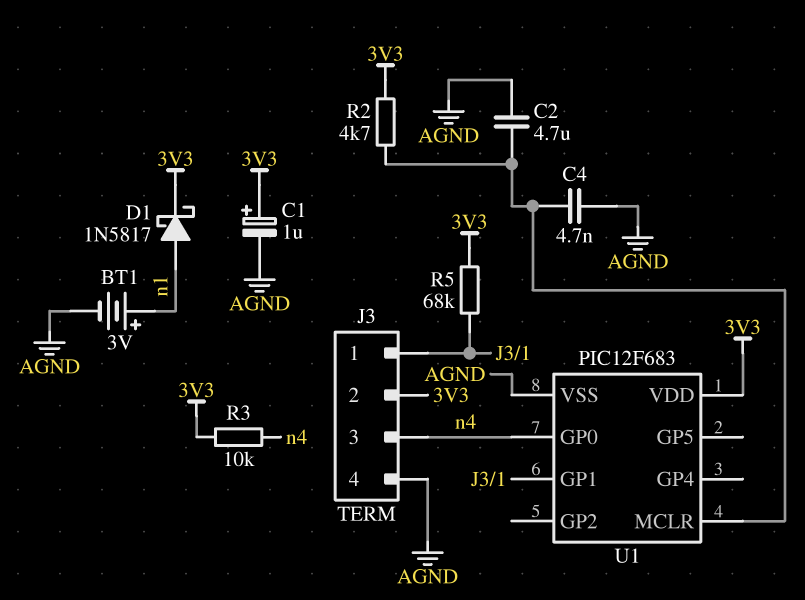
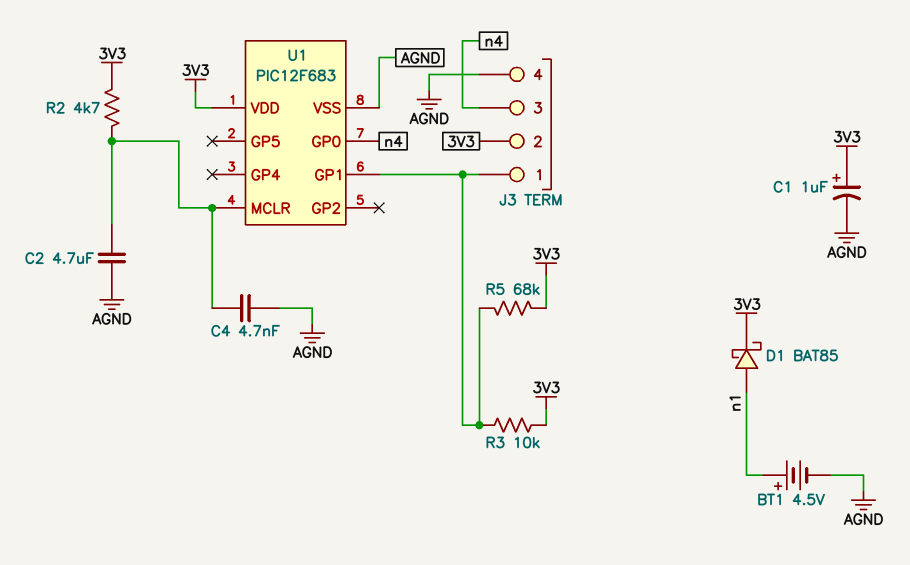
BT1: 3V (plus n1, minus AGND) -> 4.5V (plus n1, minus AGND)
D1: schottky 1N5817 (A n1, K 3V3) -> schottky BAT85 (A n1, K 3V3)
R3: 10k (3V3, n4) -> 10k (3V3, J3/1)

